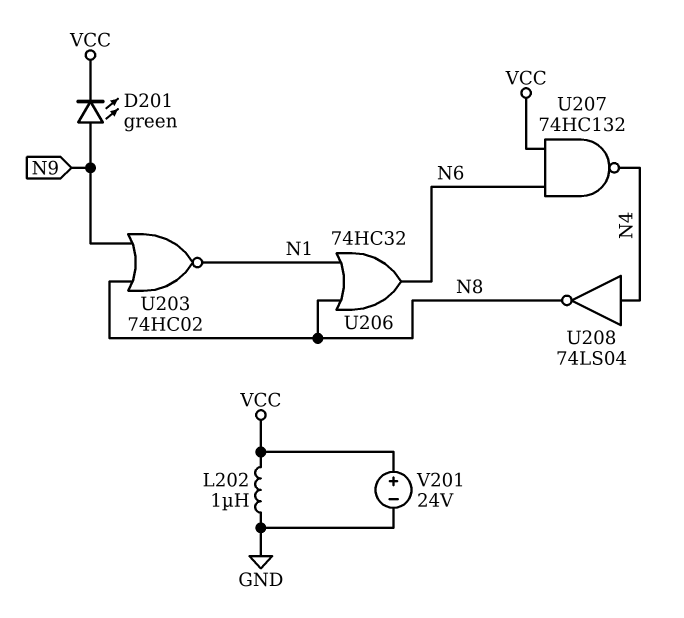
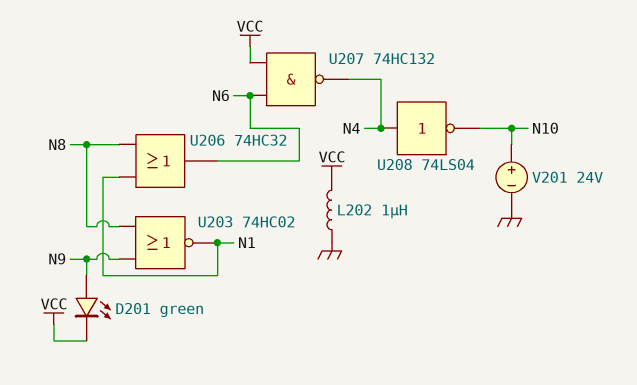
U208: NOT 74LS04 (in N4, out N8) -> NOT 74LS04 (in N4, out N10)
V201: 24V (plus VCC, minus GND) -> 24V (plus N10, minus GND)

